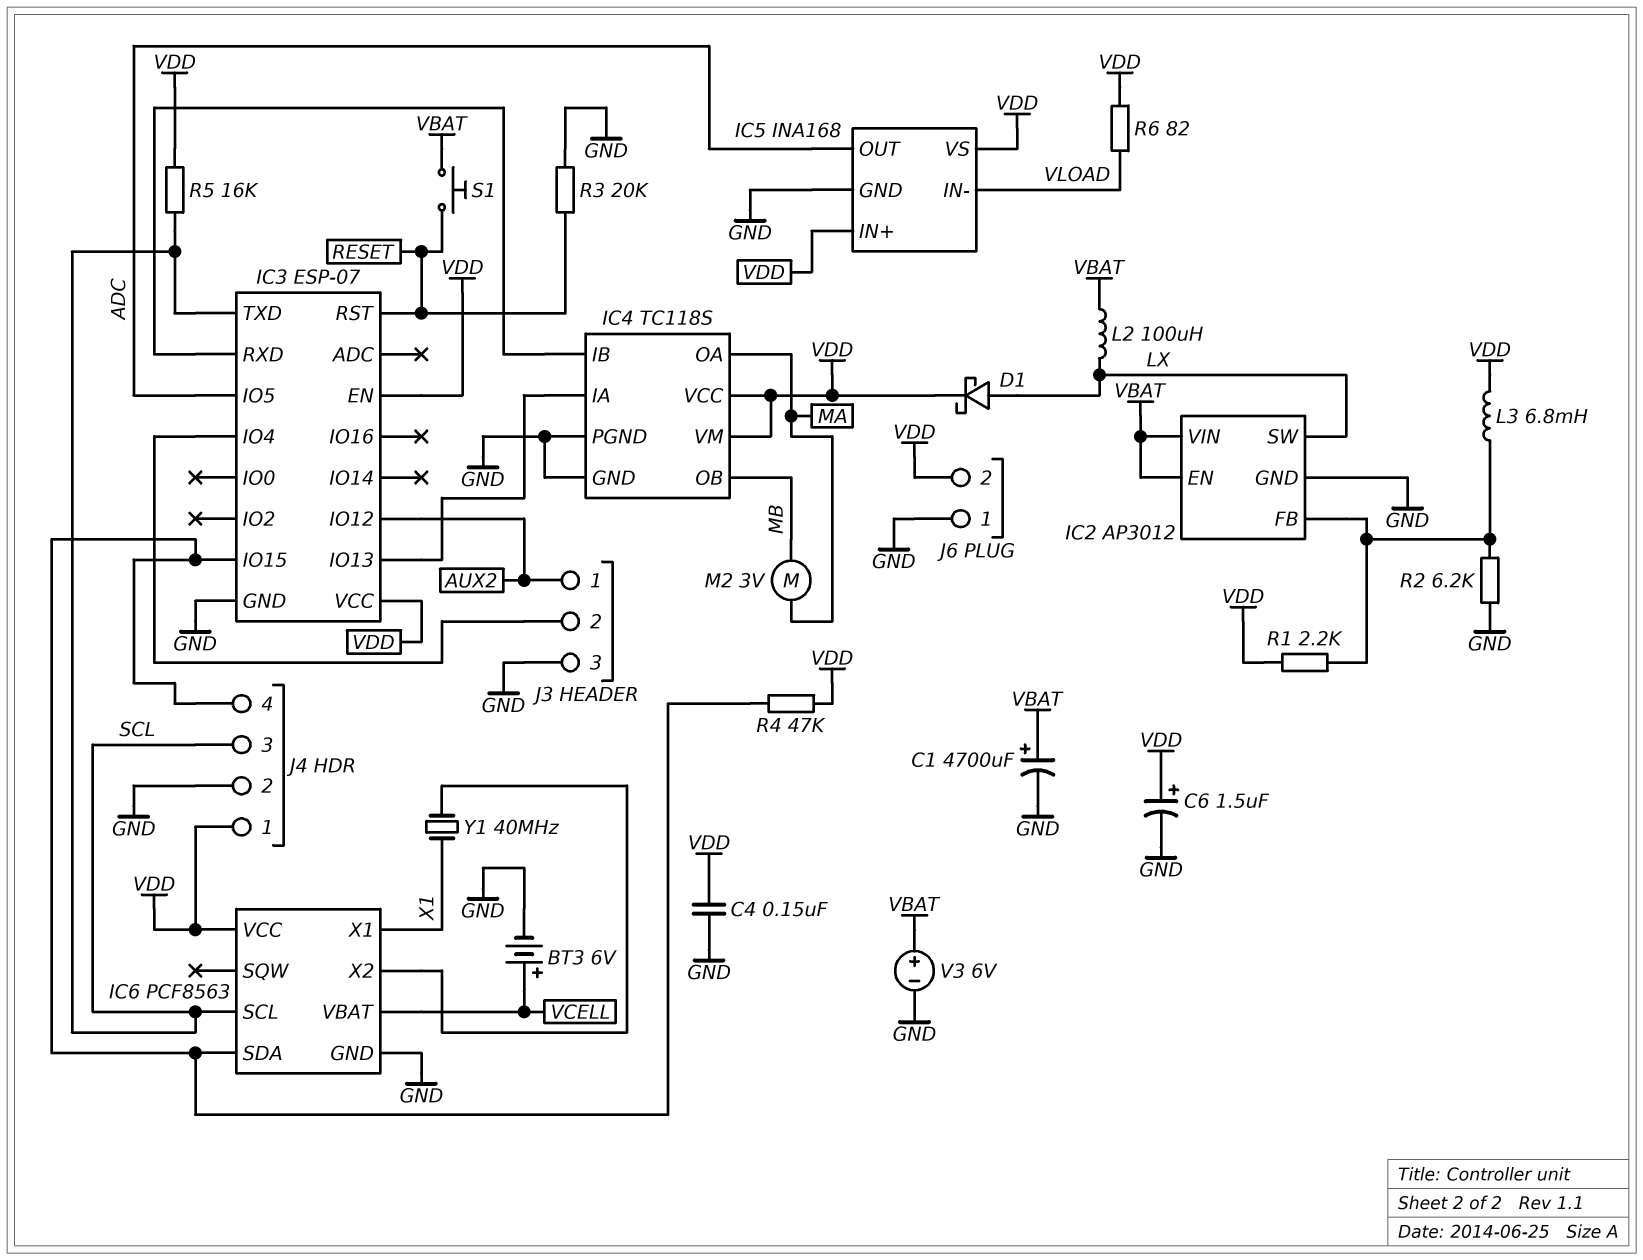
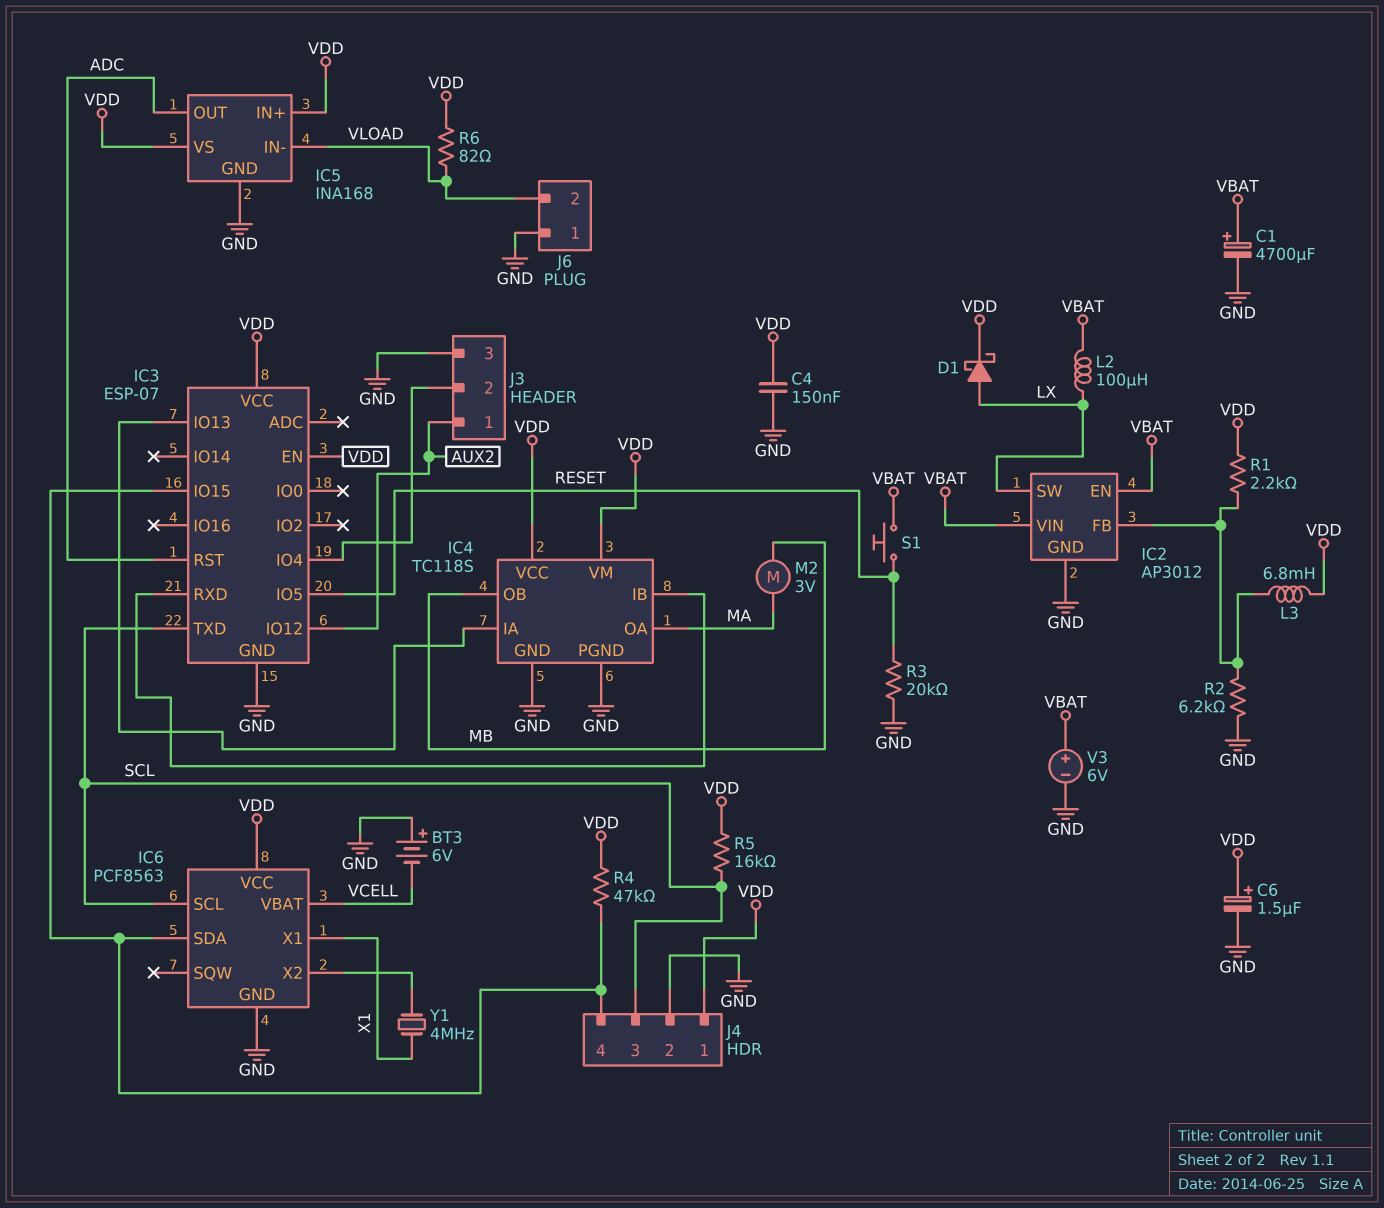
BT3: 6V (plus VCELL, minus GND) -> 6V (plus GND, minus VCELL)
IC3 pin IO5: ADC -> RESET
IC3 pin RST: RESET -> ADC
J6 pin 2: VDD -> VLOAD
Y1: 40MHz (IC6/X2, X1) -> 4MHz (IC6/X2, X1)

